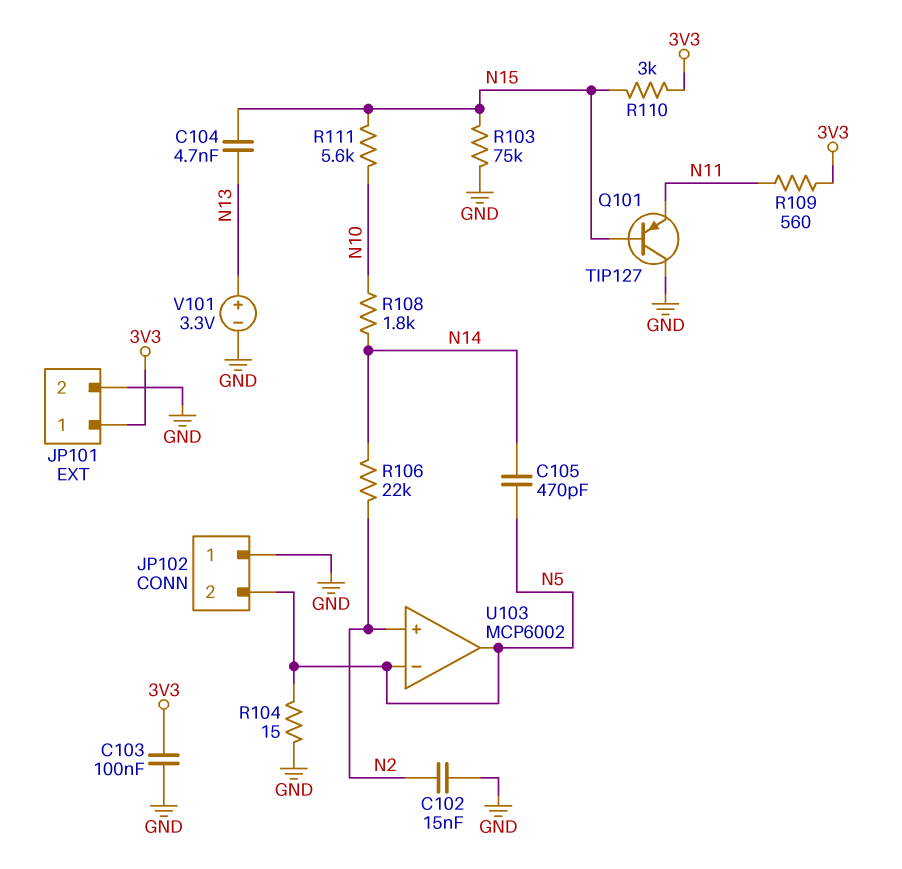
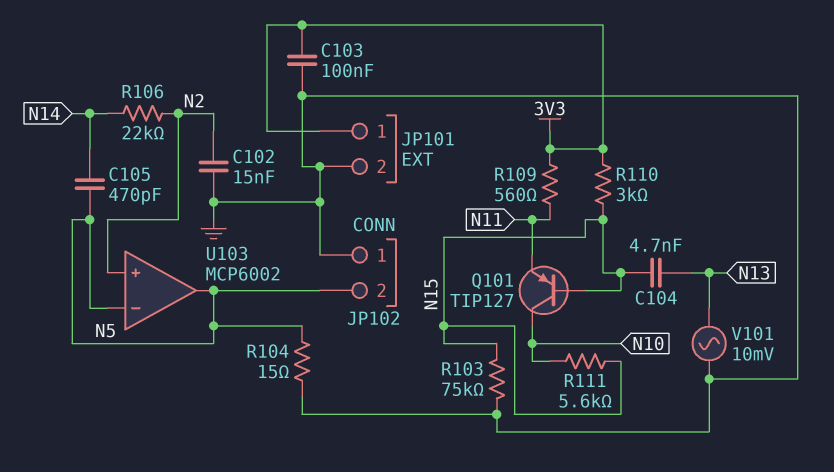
Q101: PNP TIP127 (B N15, C GND, E N11) -> PNP TIP127 (B N15, C N10, E N11)
R108: 1.8k (N10, N14) -> none
V101: 3.3V (plus N13, minus GND) -> AC 10mV (GND, N13)

